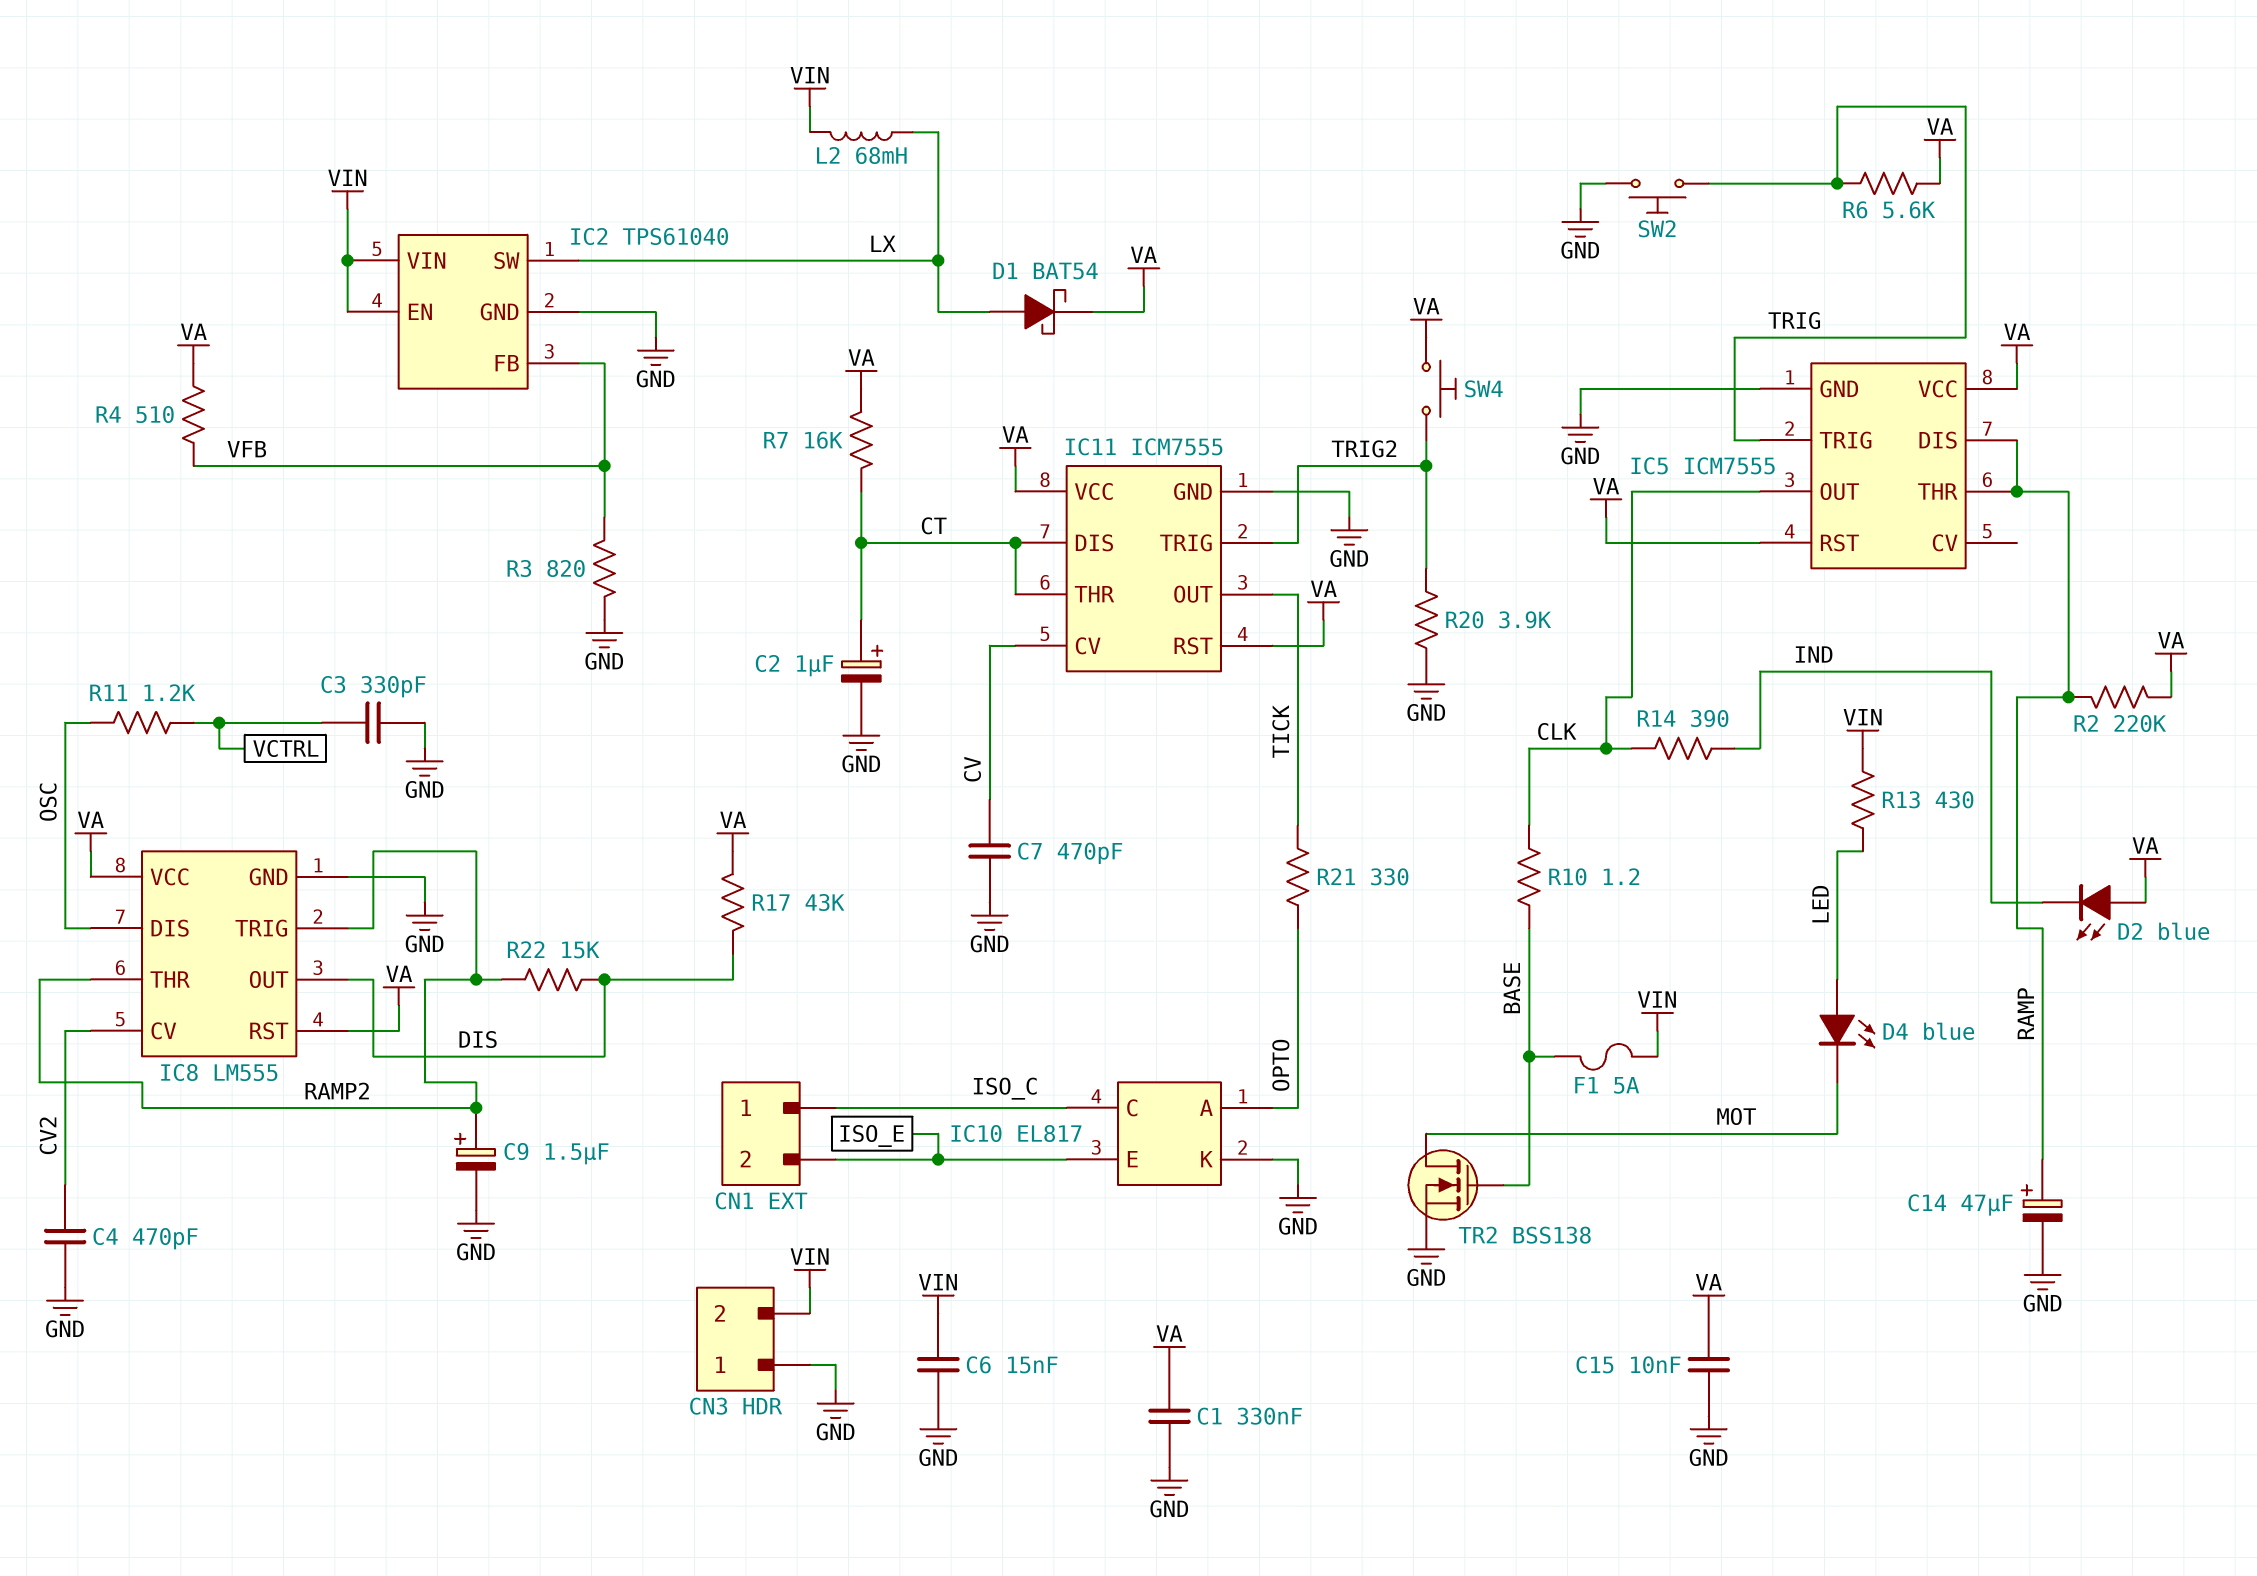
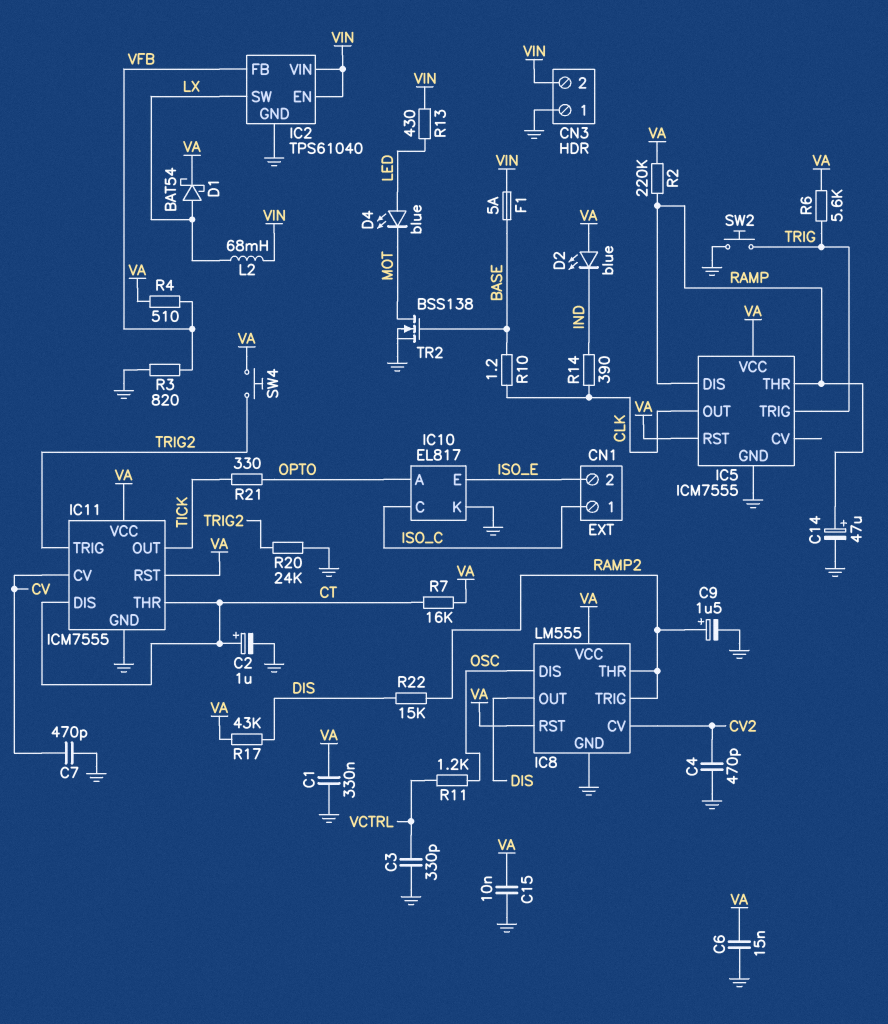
C6: 15nF (GND, VIN) -> 15nF (GND, VA)
R20: 3.9k (GND, TRIG2) -> 24k (GND, TRIG2)

